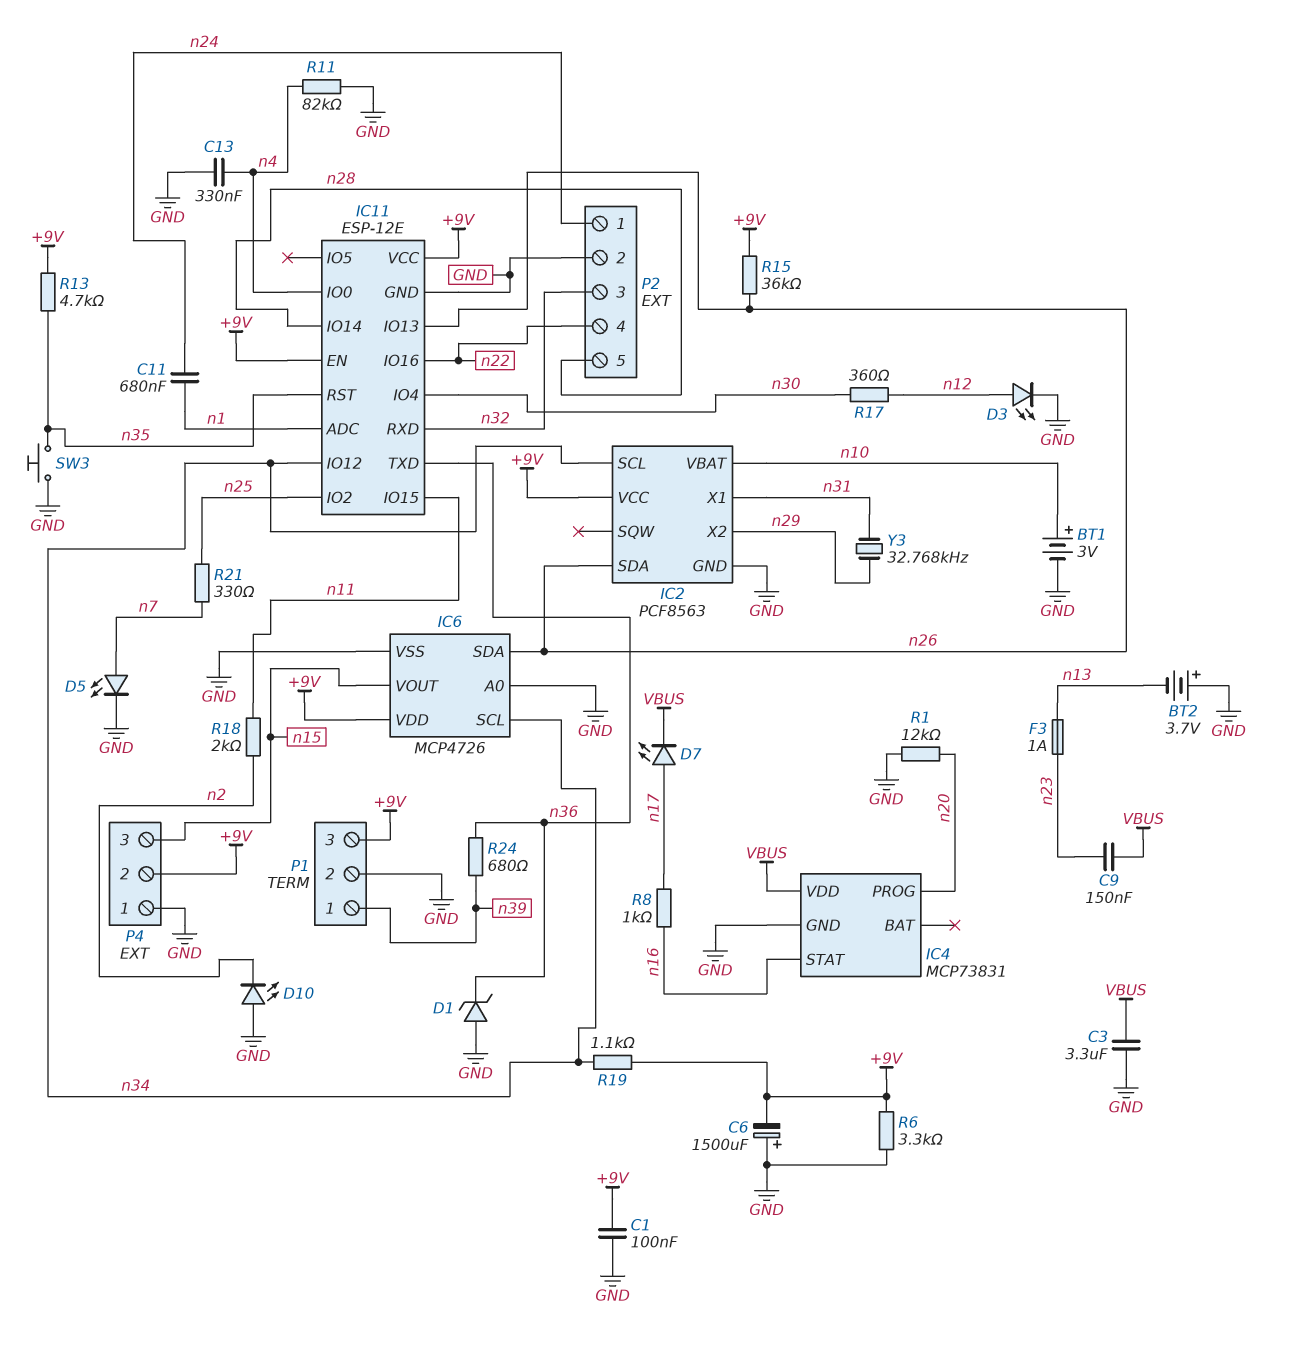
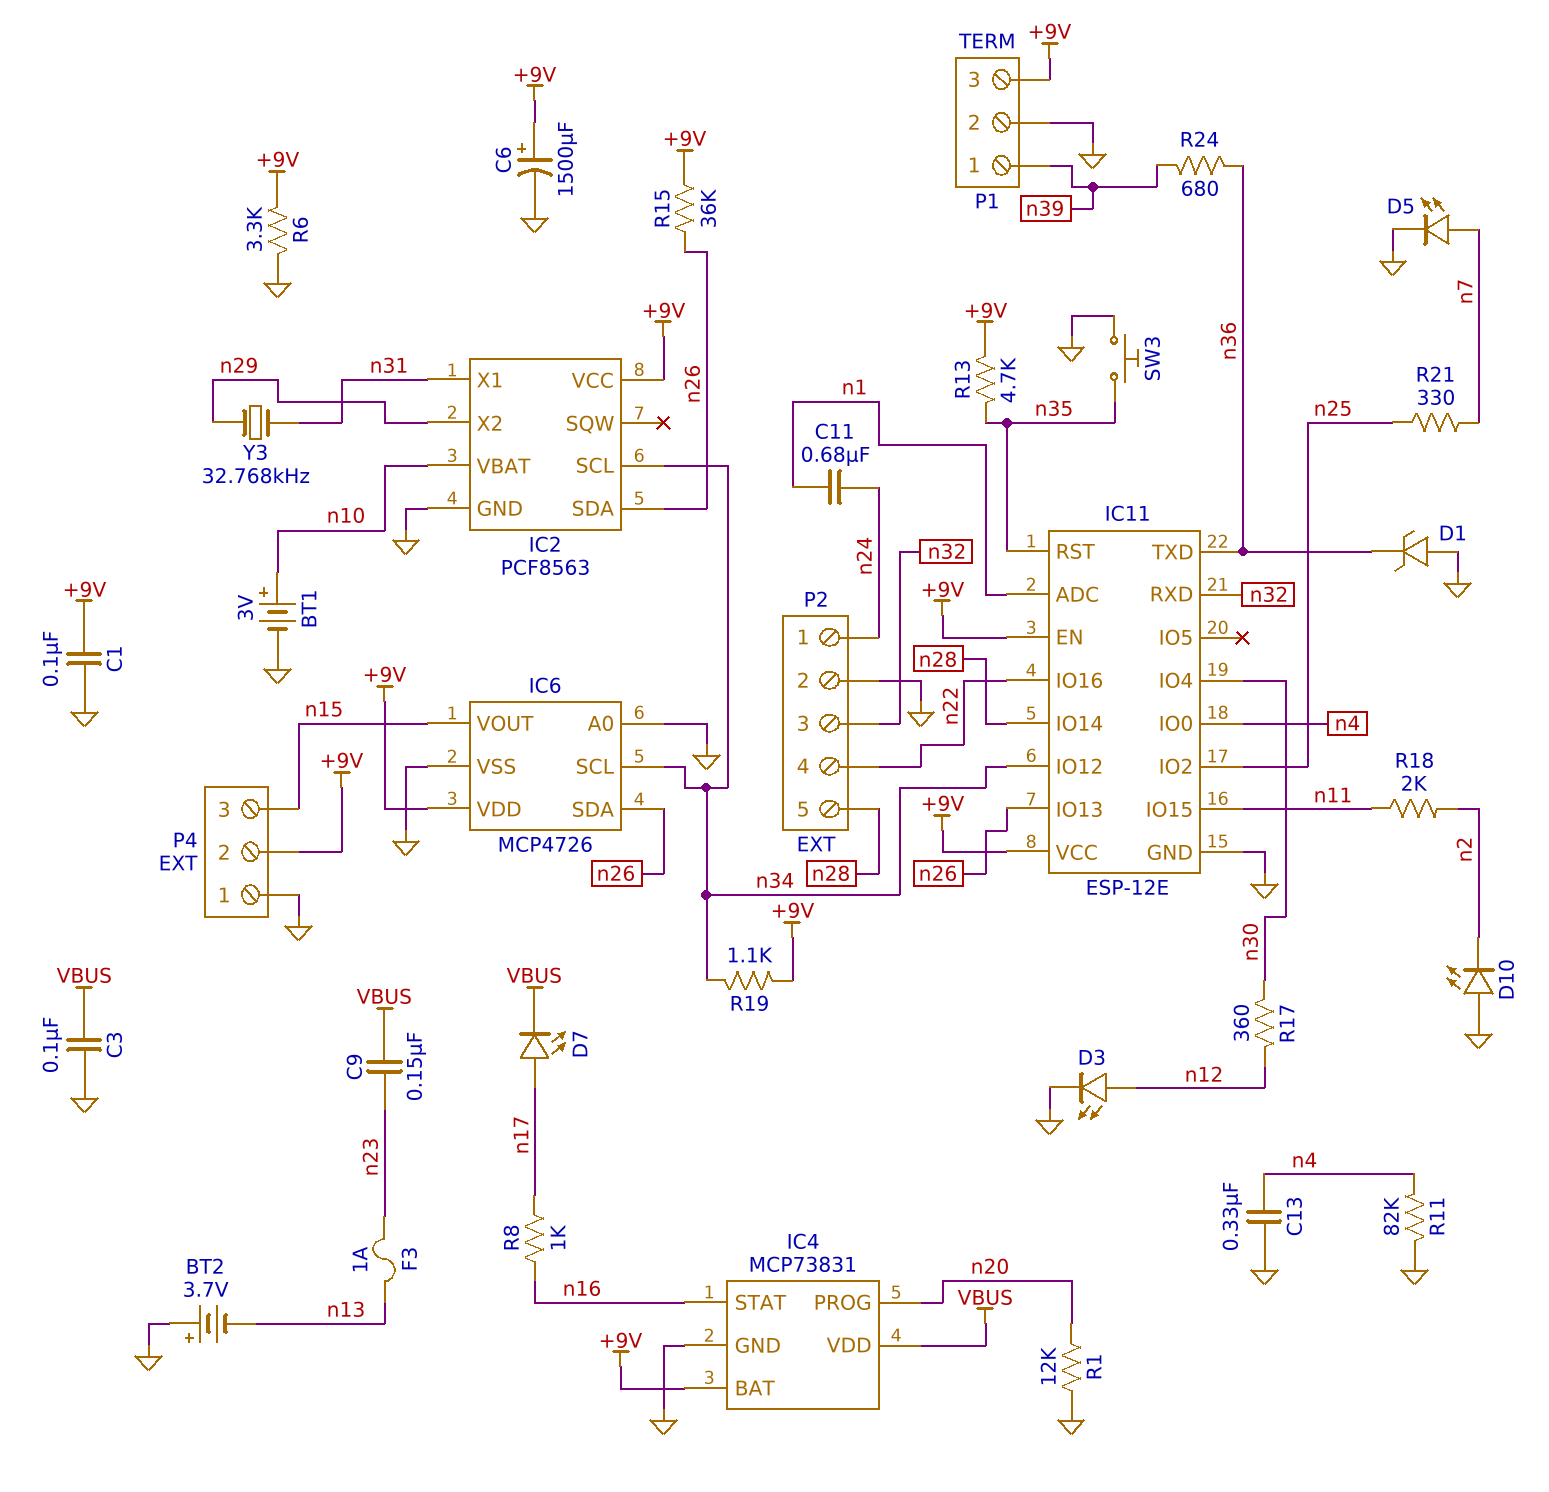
C3: 3.3uF (GND, VBUS) -> 100nF (GND, VBUS)
C6: 1500uF (plus GND, minus +9V) -> 1500uF (plus +9V, minus GND)
IC4 pin BAT: none -> +9V

